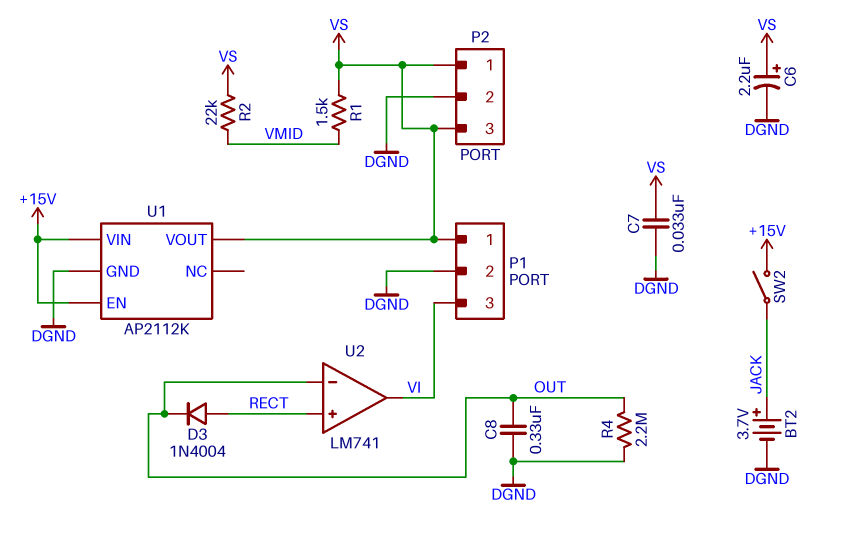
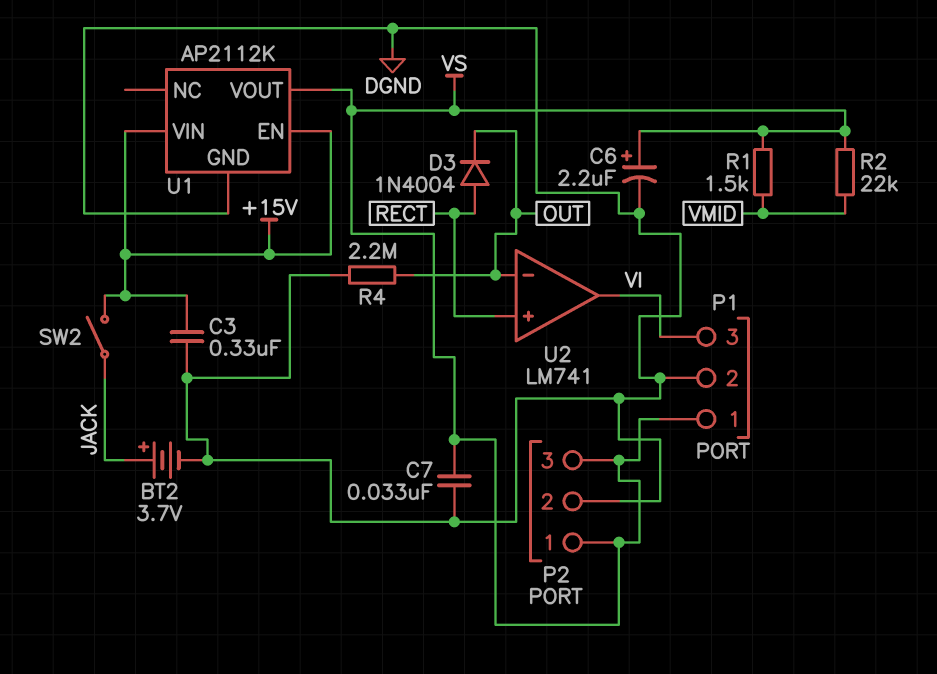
C3: none -> 330nF (+15V, DGND)
C8: 330nF (DGND, OUT) -> none

